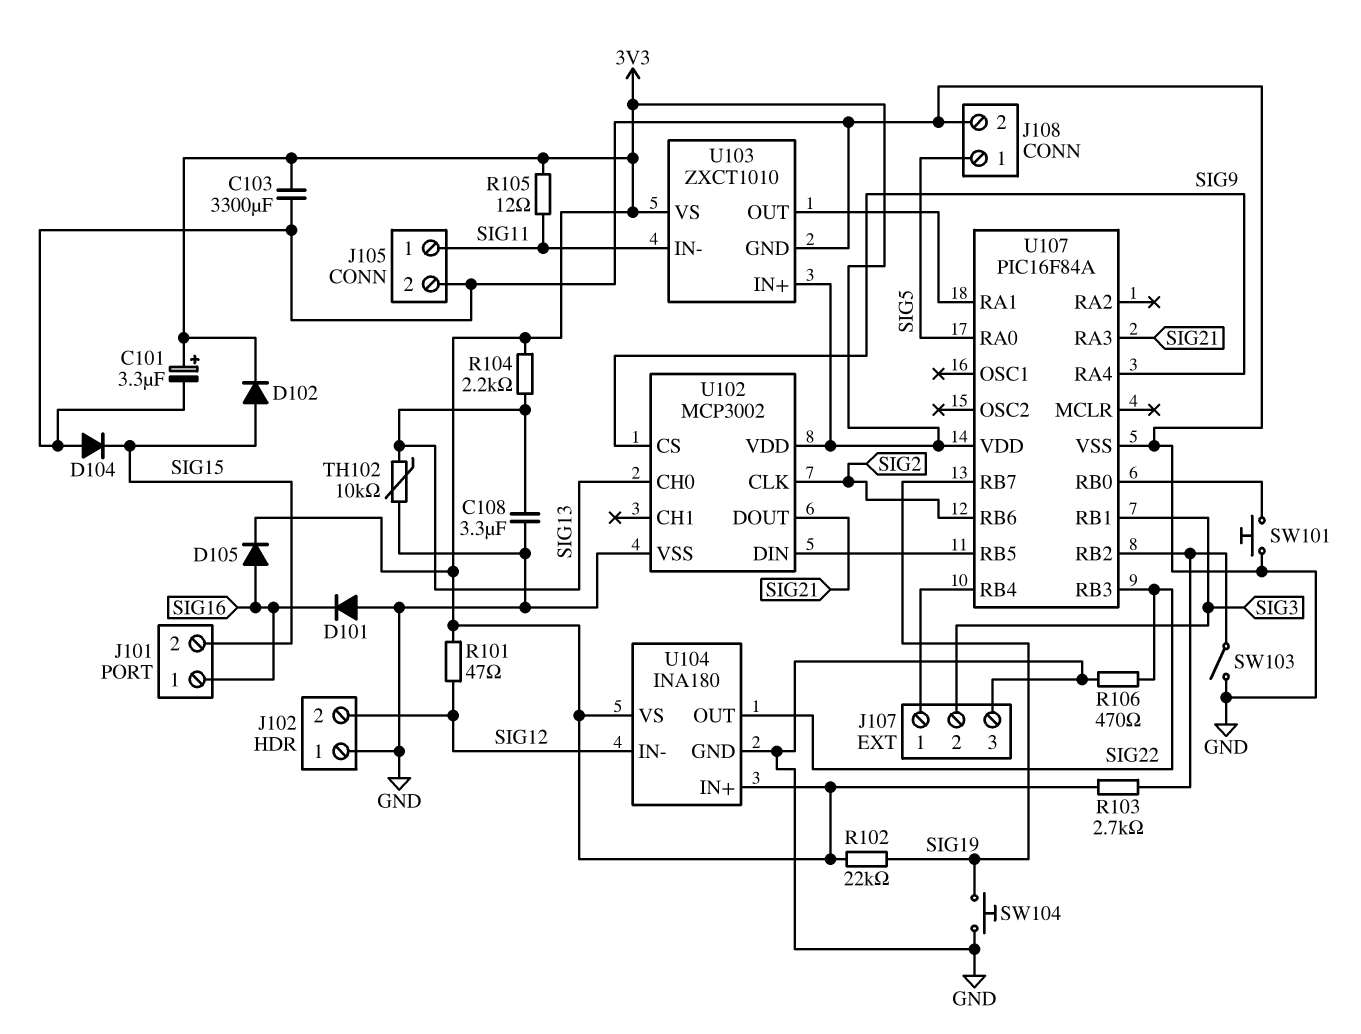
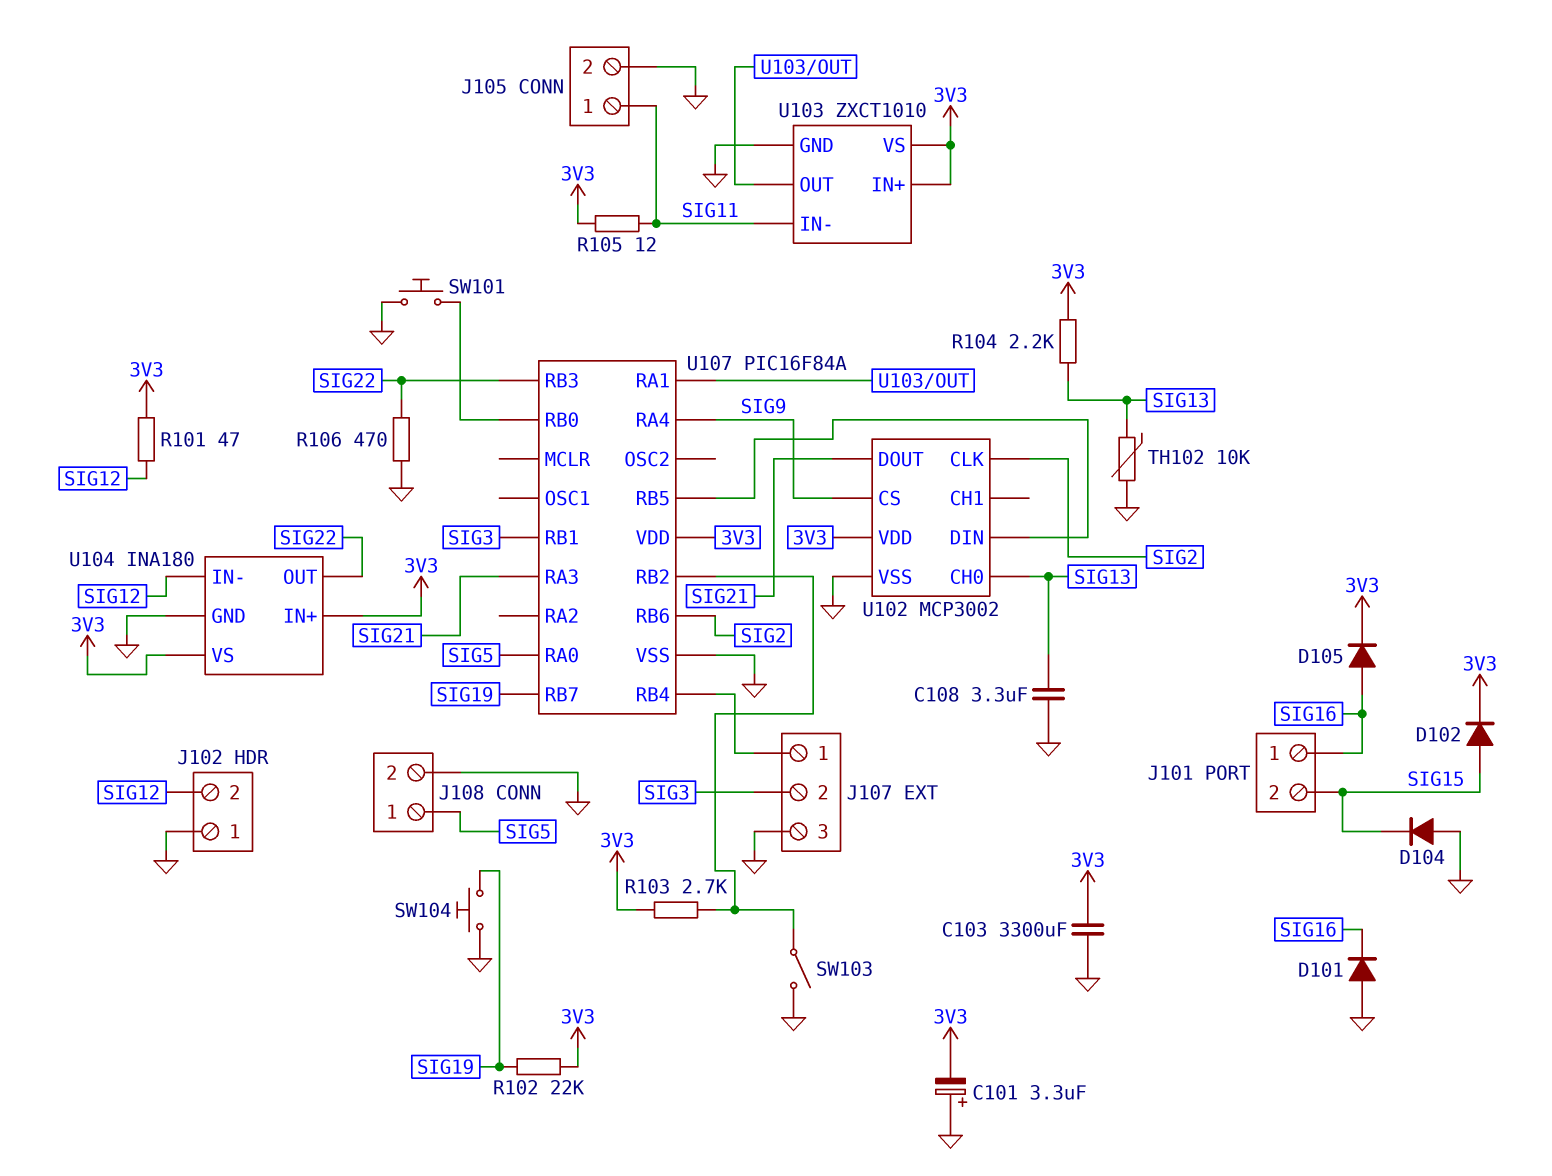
C101: 3.3uF (plus 3V3, minus GND) -> 3.3uF (plus GND, minus 3V3)

